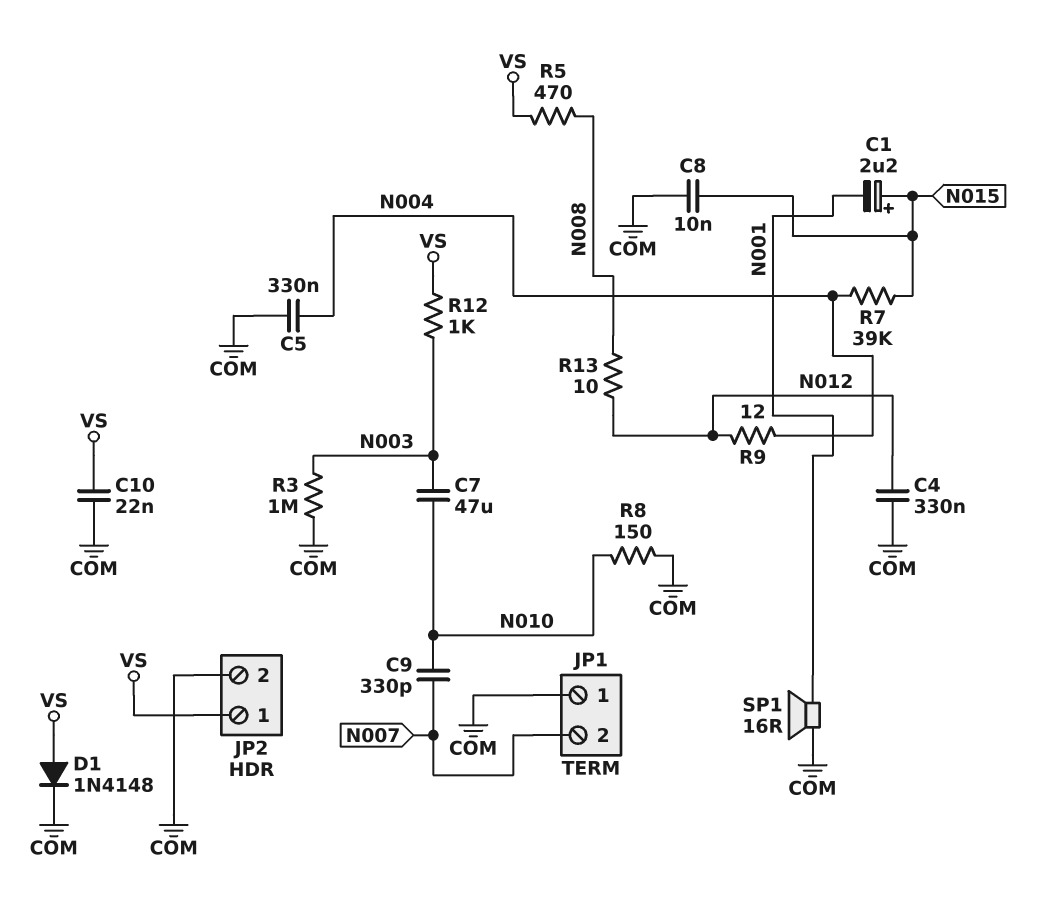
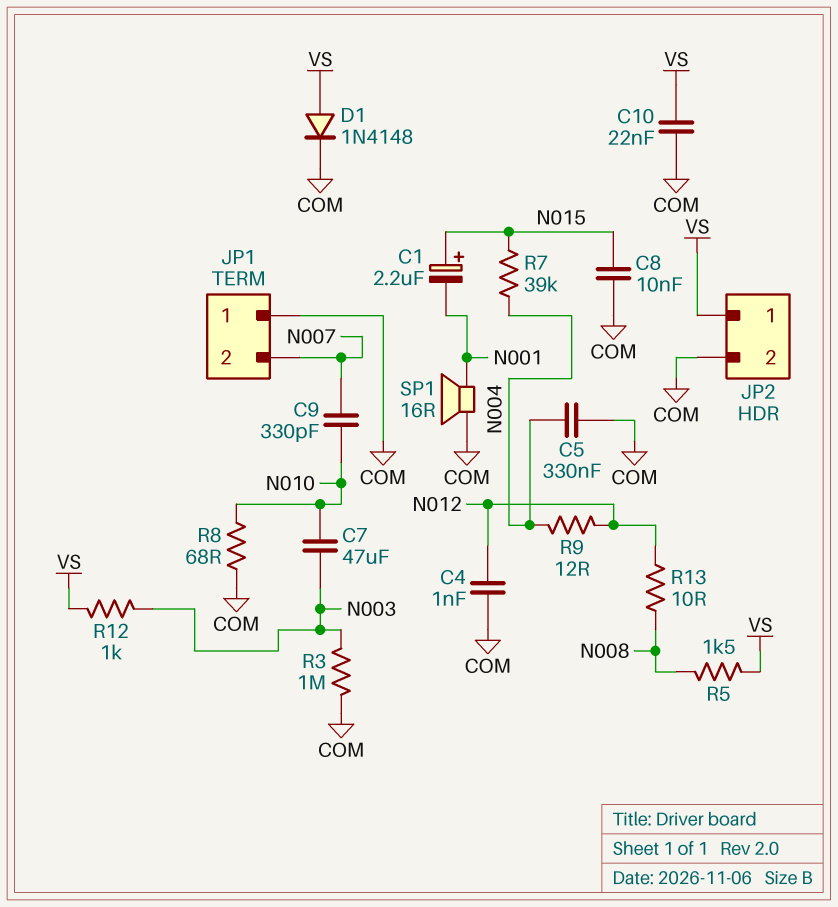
C4: 330nF (COM, N012) -> 1nF (COM, N012)
R5: 470 (N008, VS) -> 1.5k (N008, VS)
R8: 150 (COM, N010) -> 68 (COM, N010)

